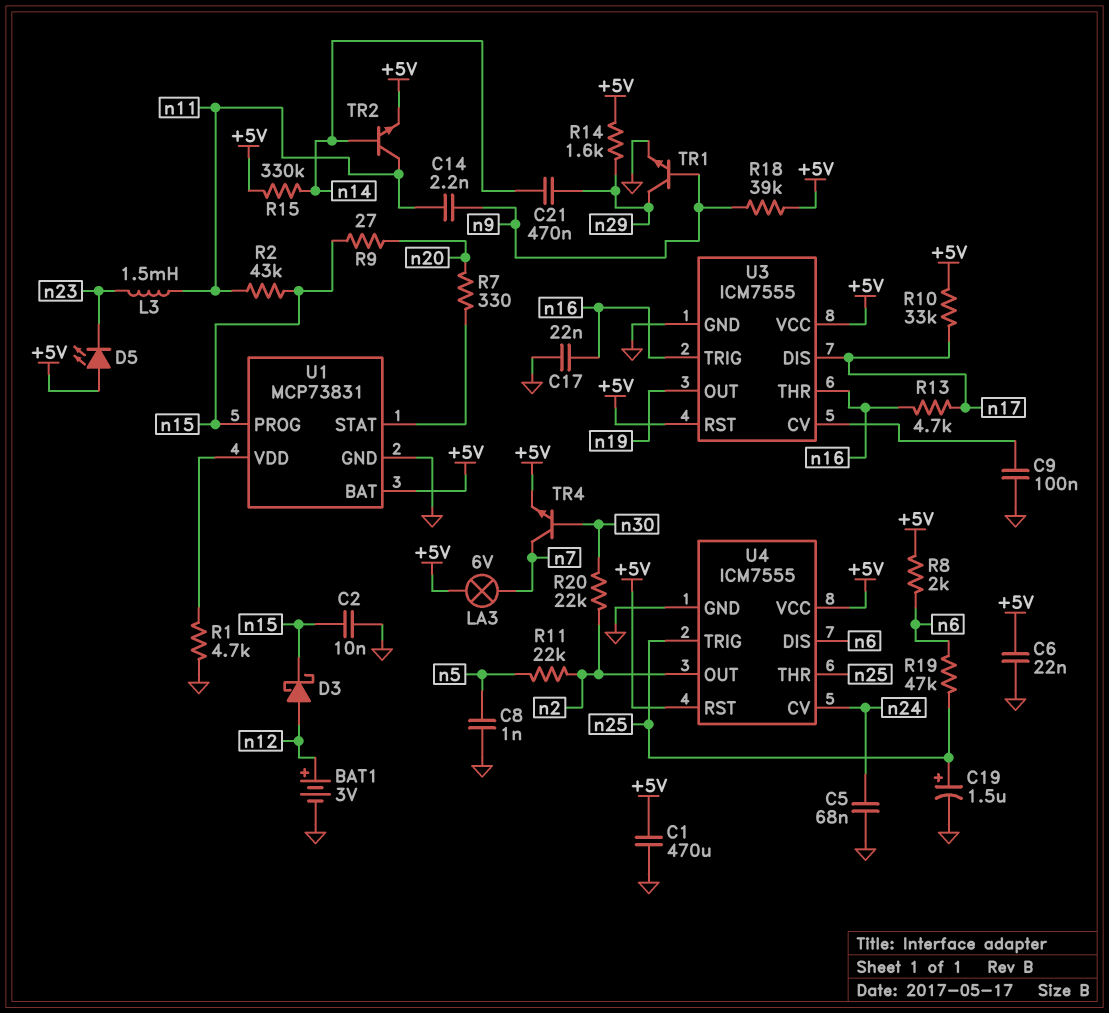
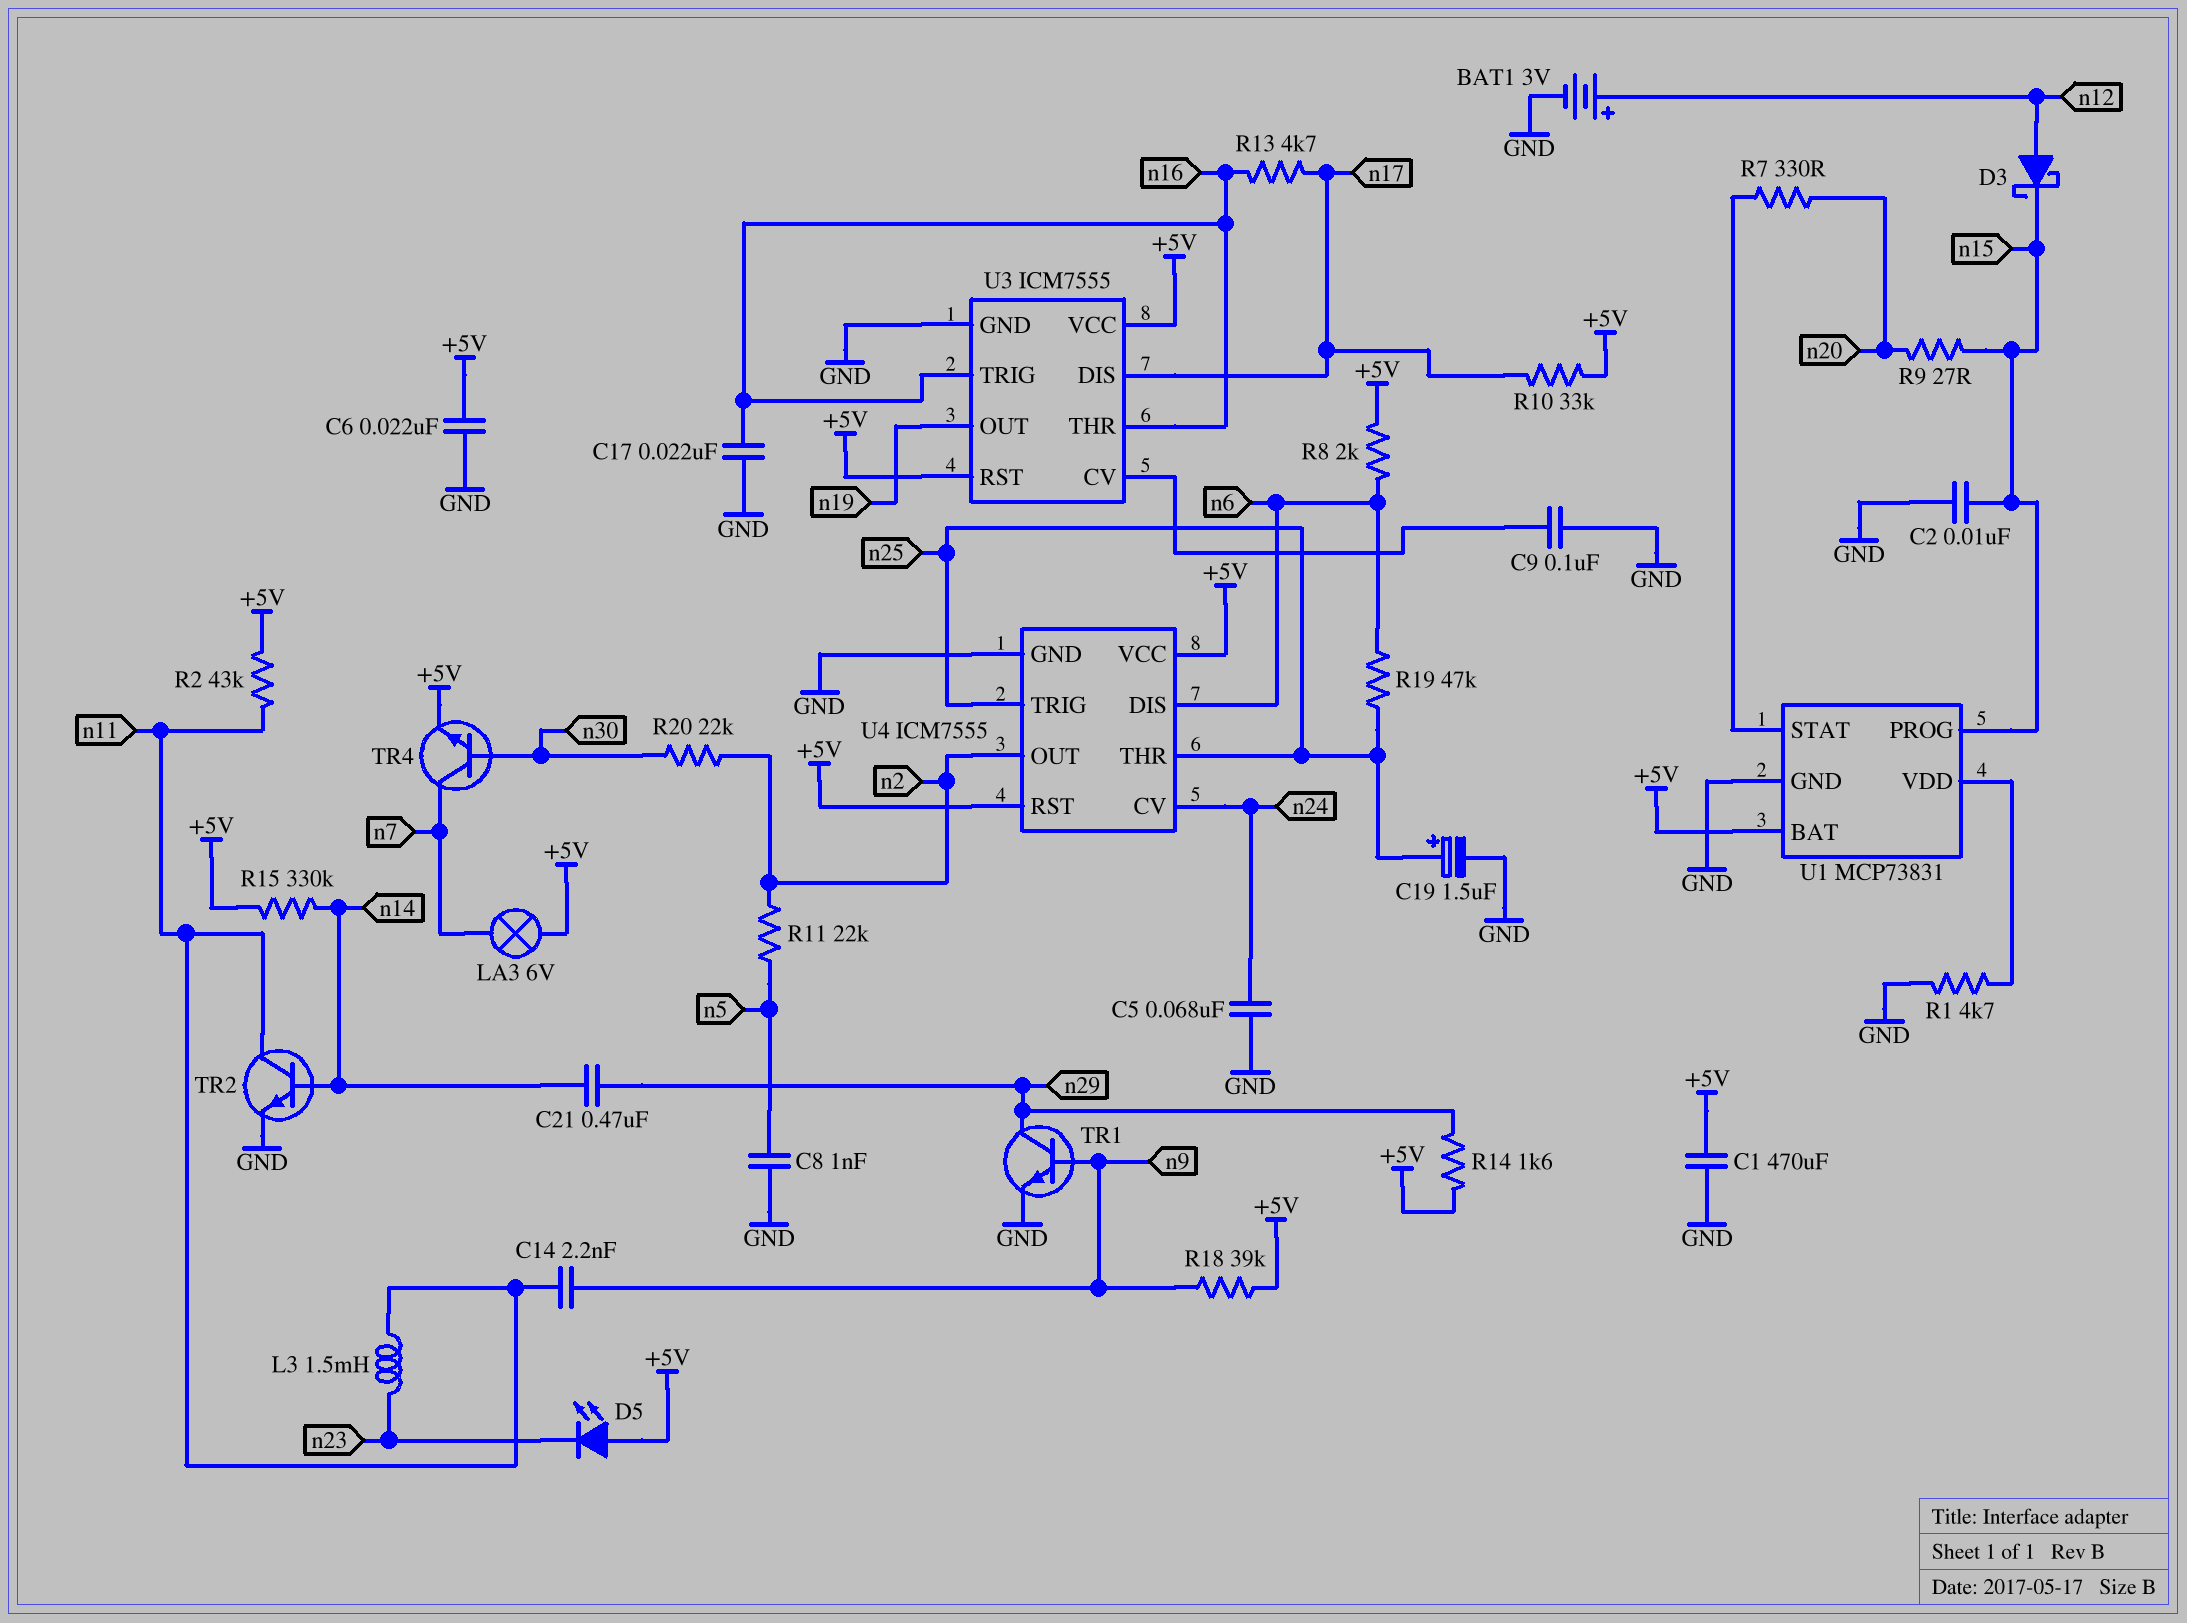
R2: 43k (n11, n15) -> 43k (+5V, n11)
TR2: NPN (B n14, C n11, E +5V) -> NPN (B n14, C n11, E GND)

